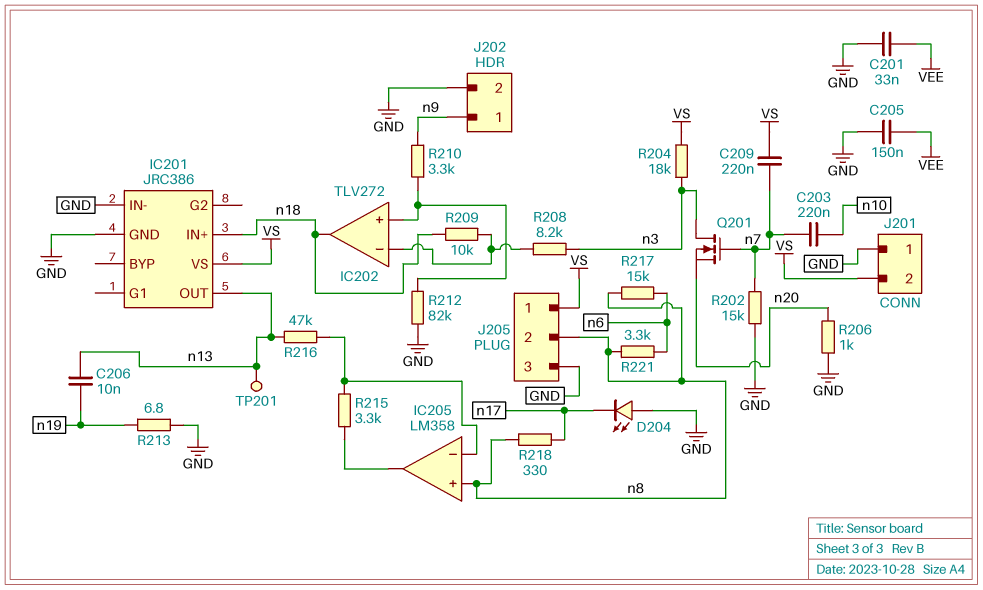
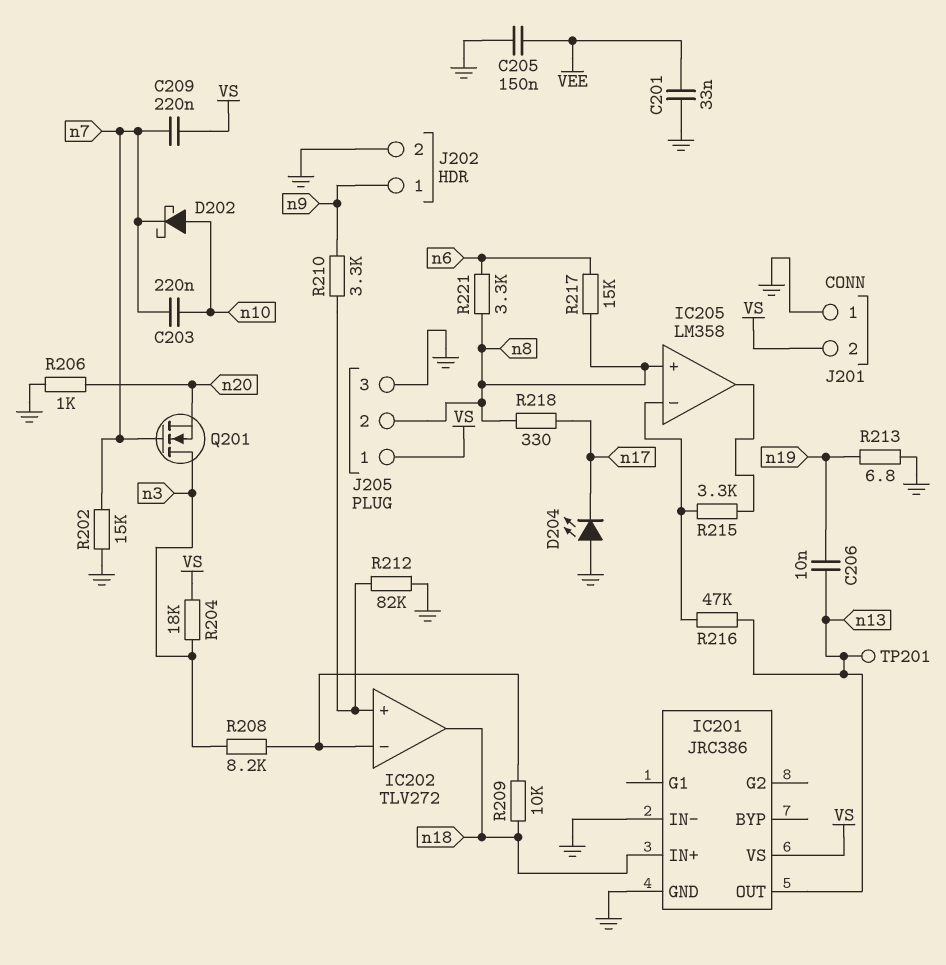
D202: none -> schottky (A n10, K n7)

